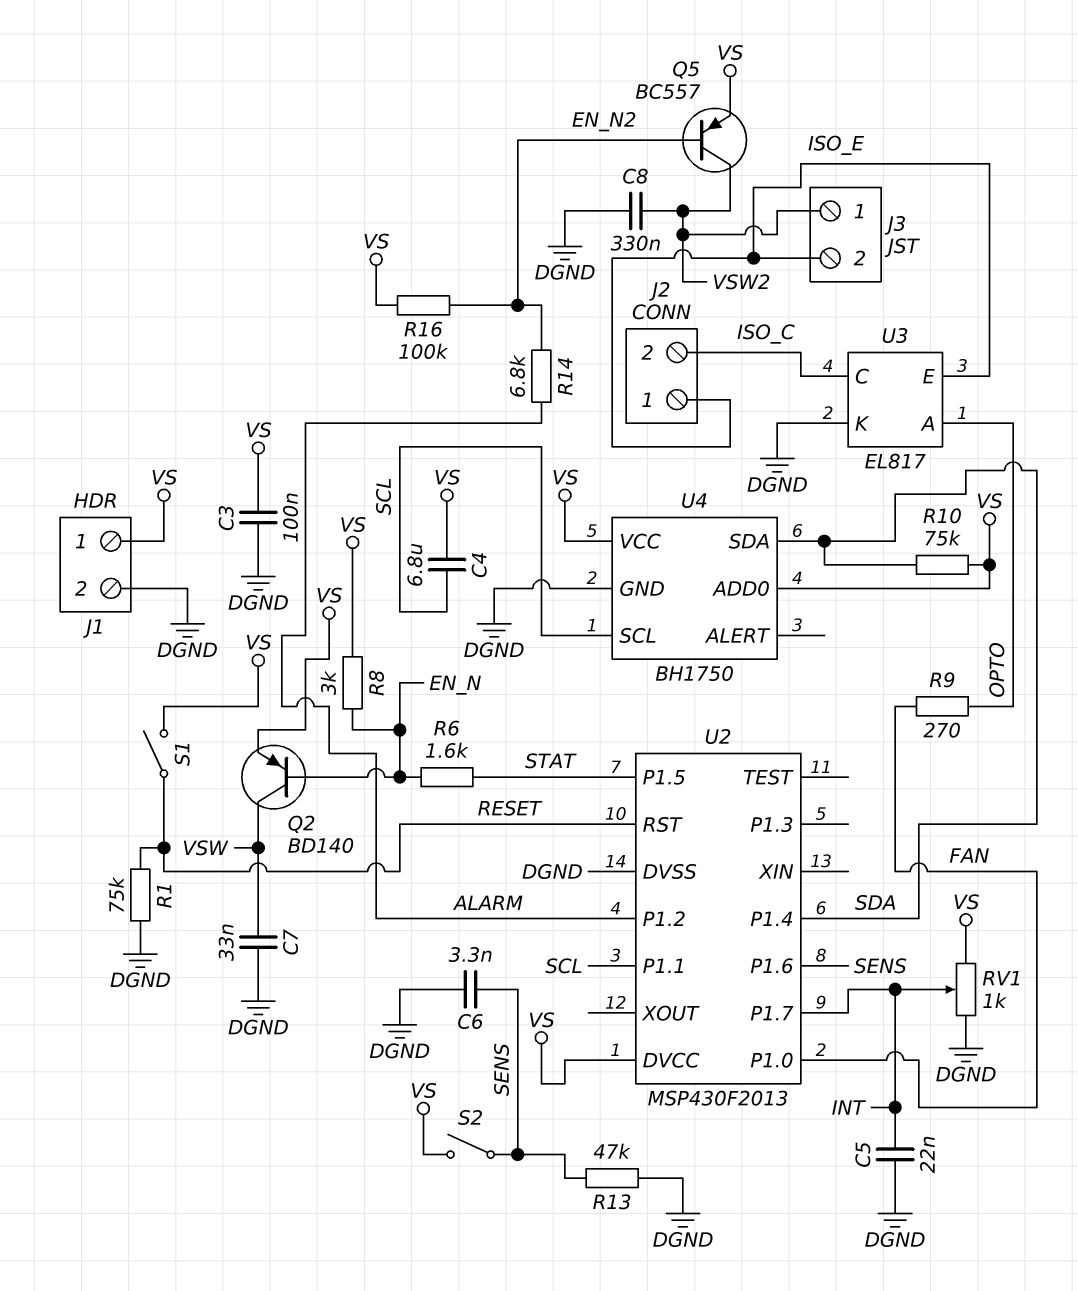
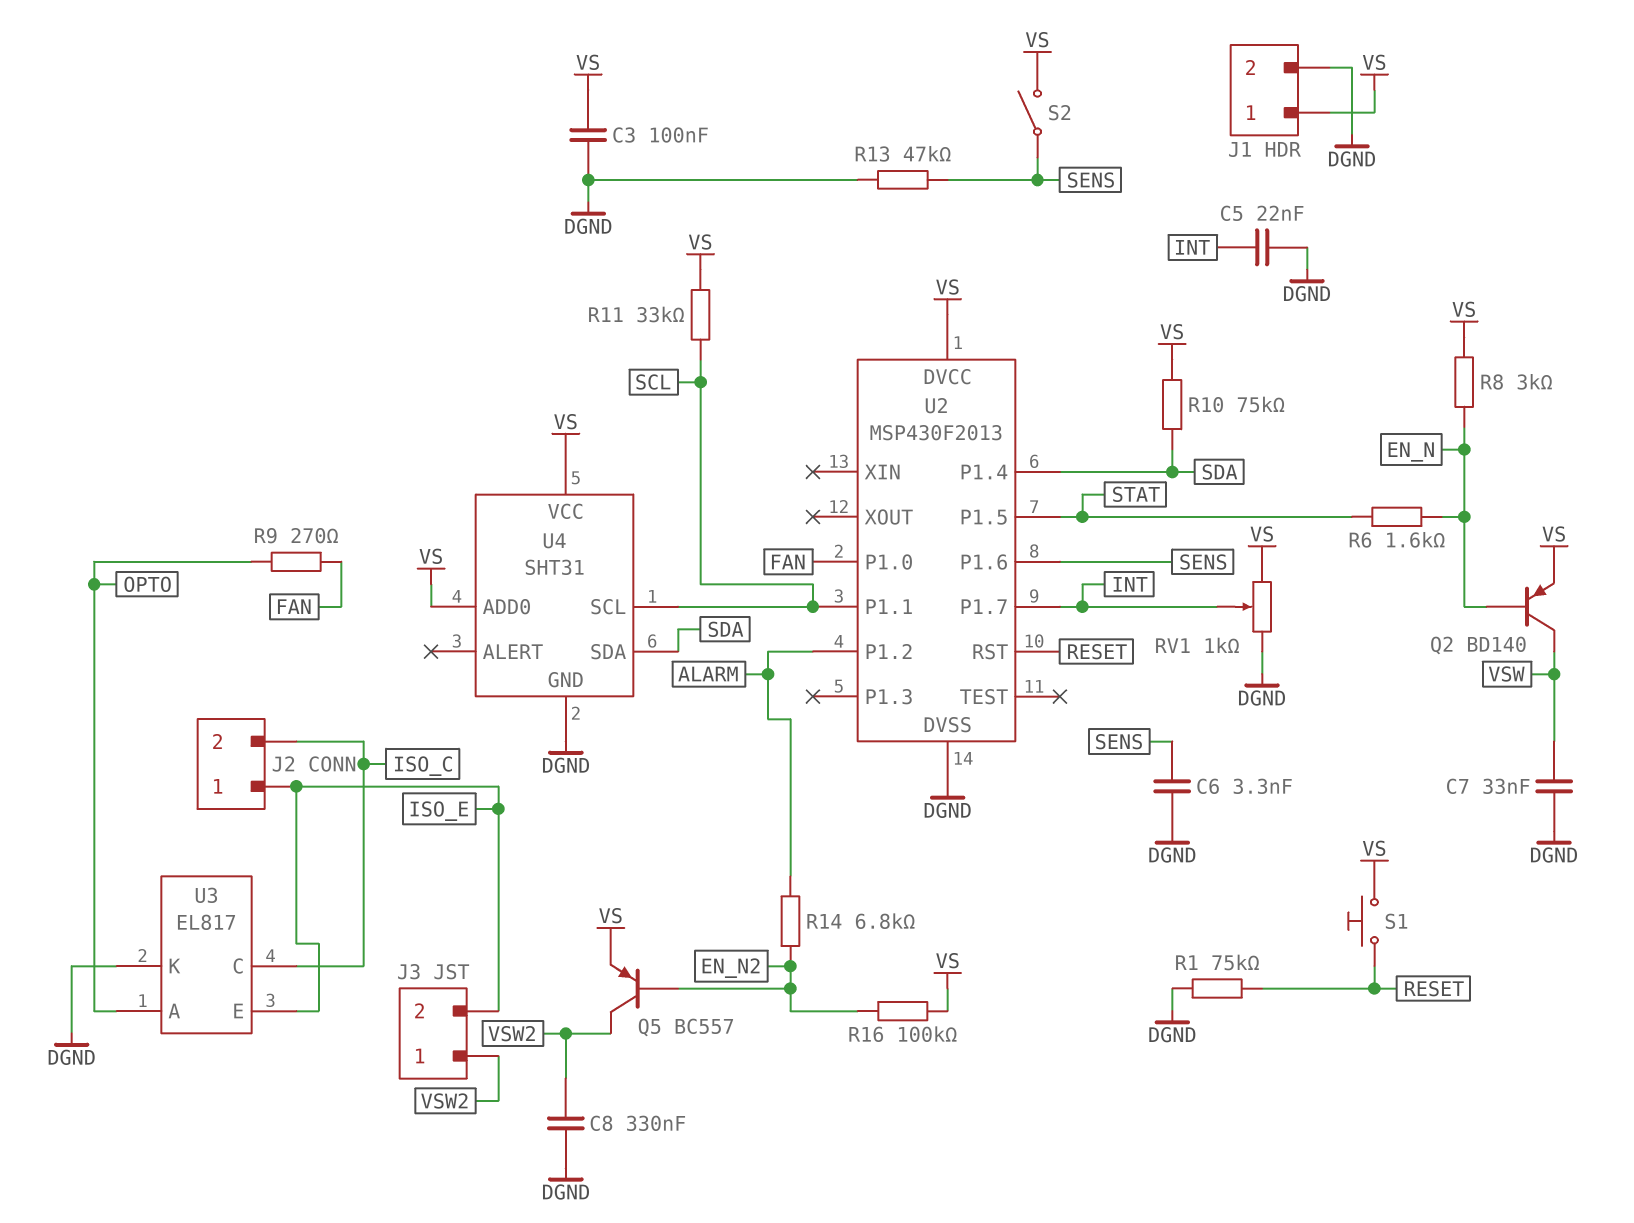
C4: 6.8uF (SCL, VS) -> none
R11: none -> 33k (SCL, VS)
S1: switch (RESET, VS) -> button (RESET, VS)
U4: BH1750 -> SHT31

